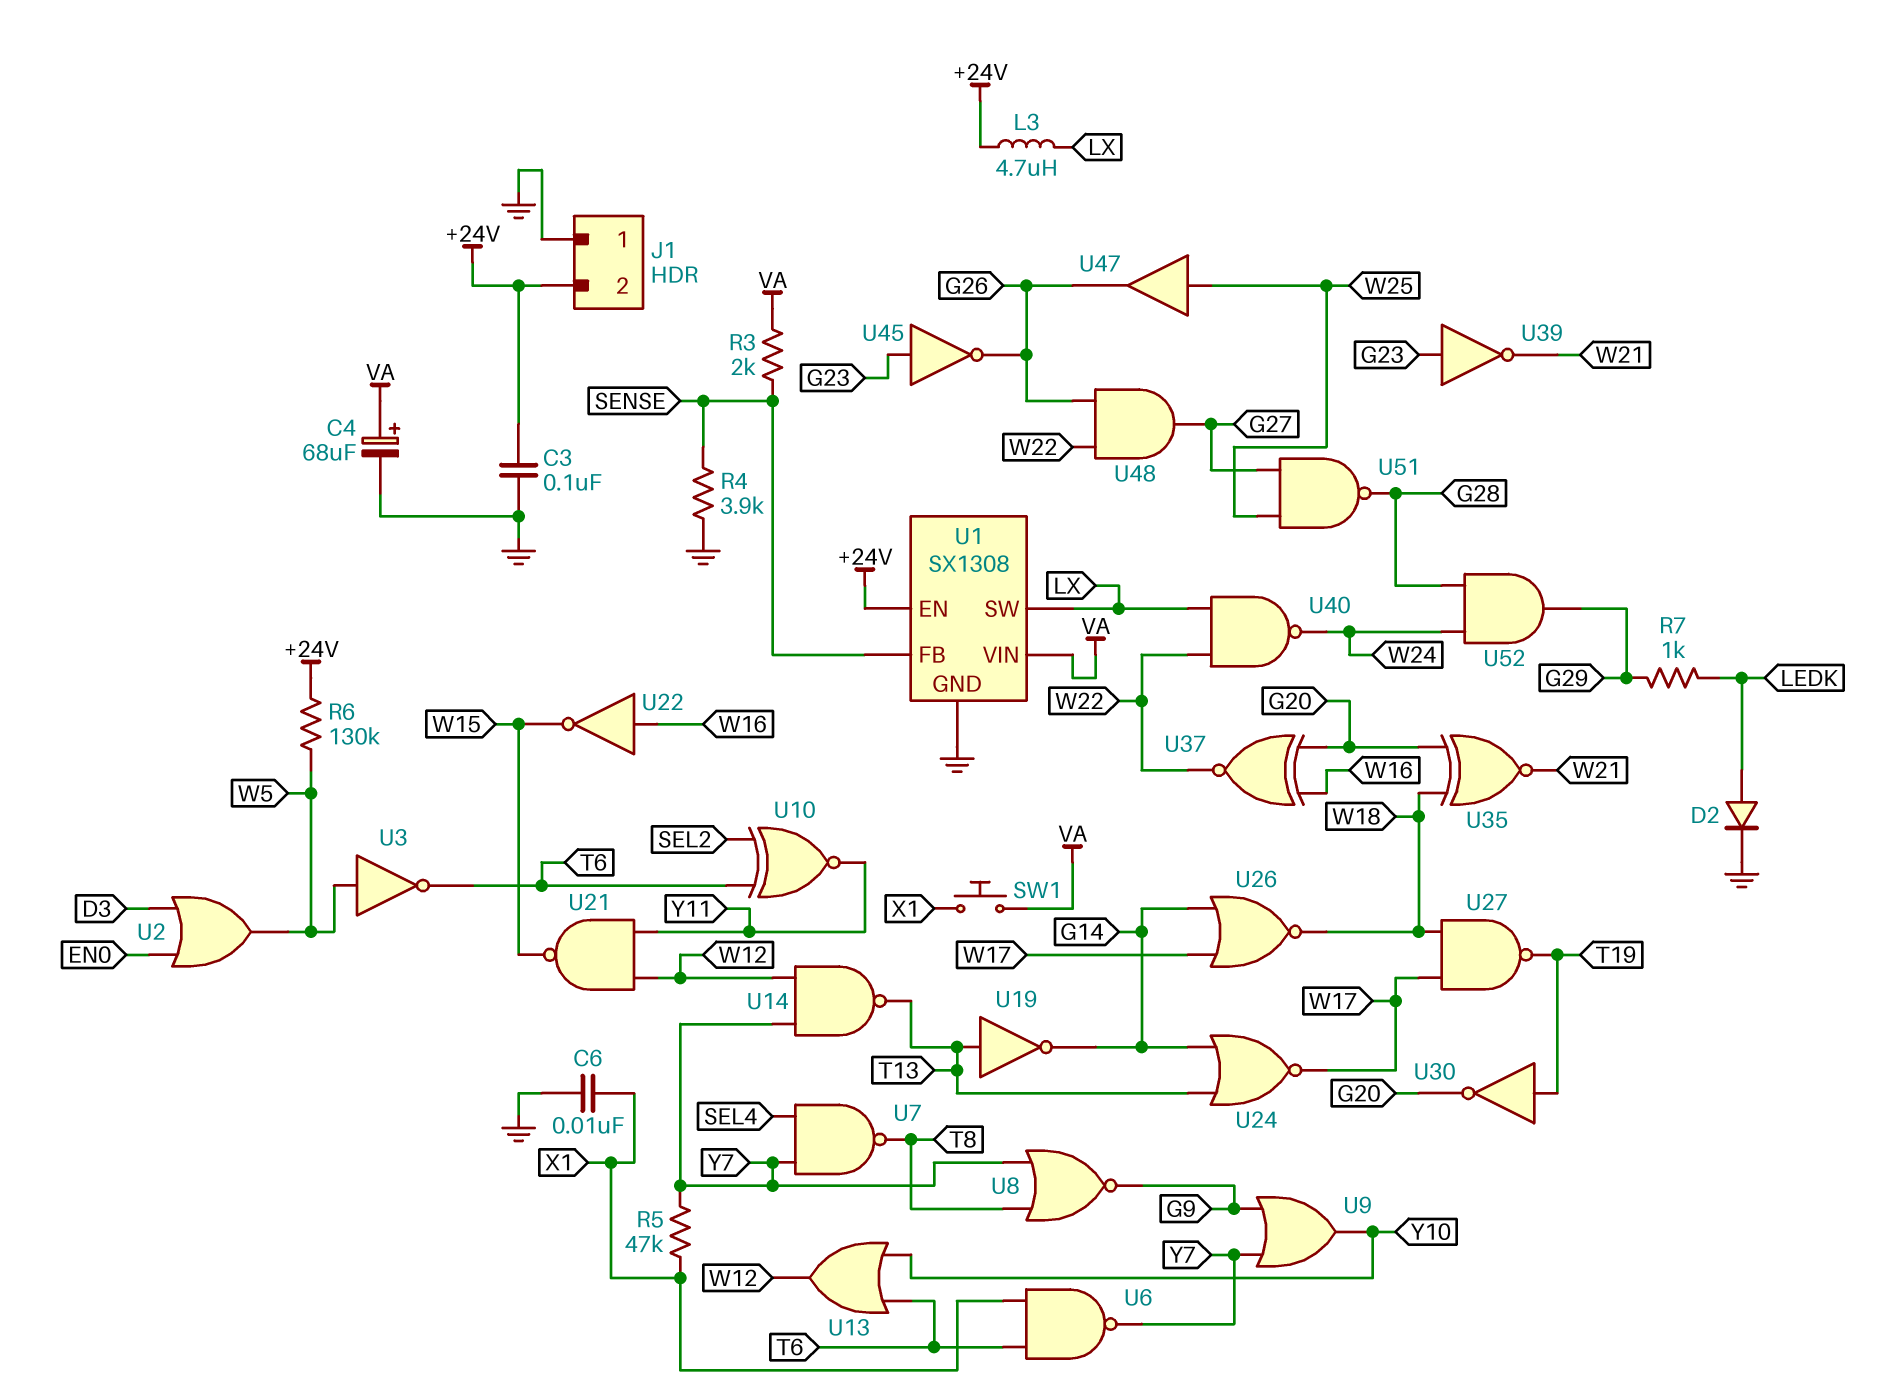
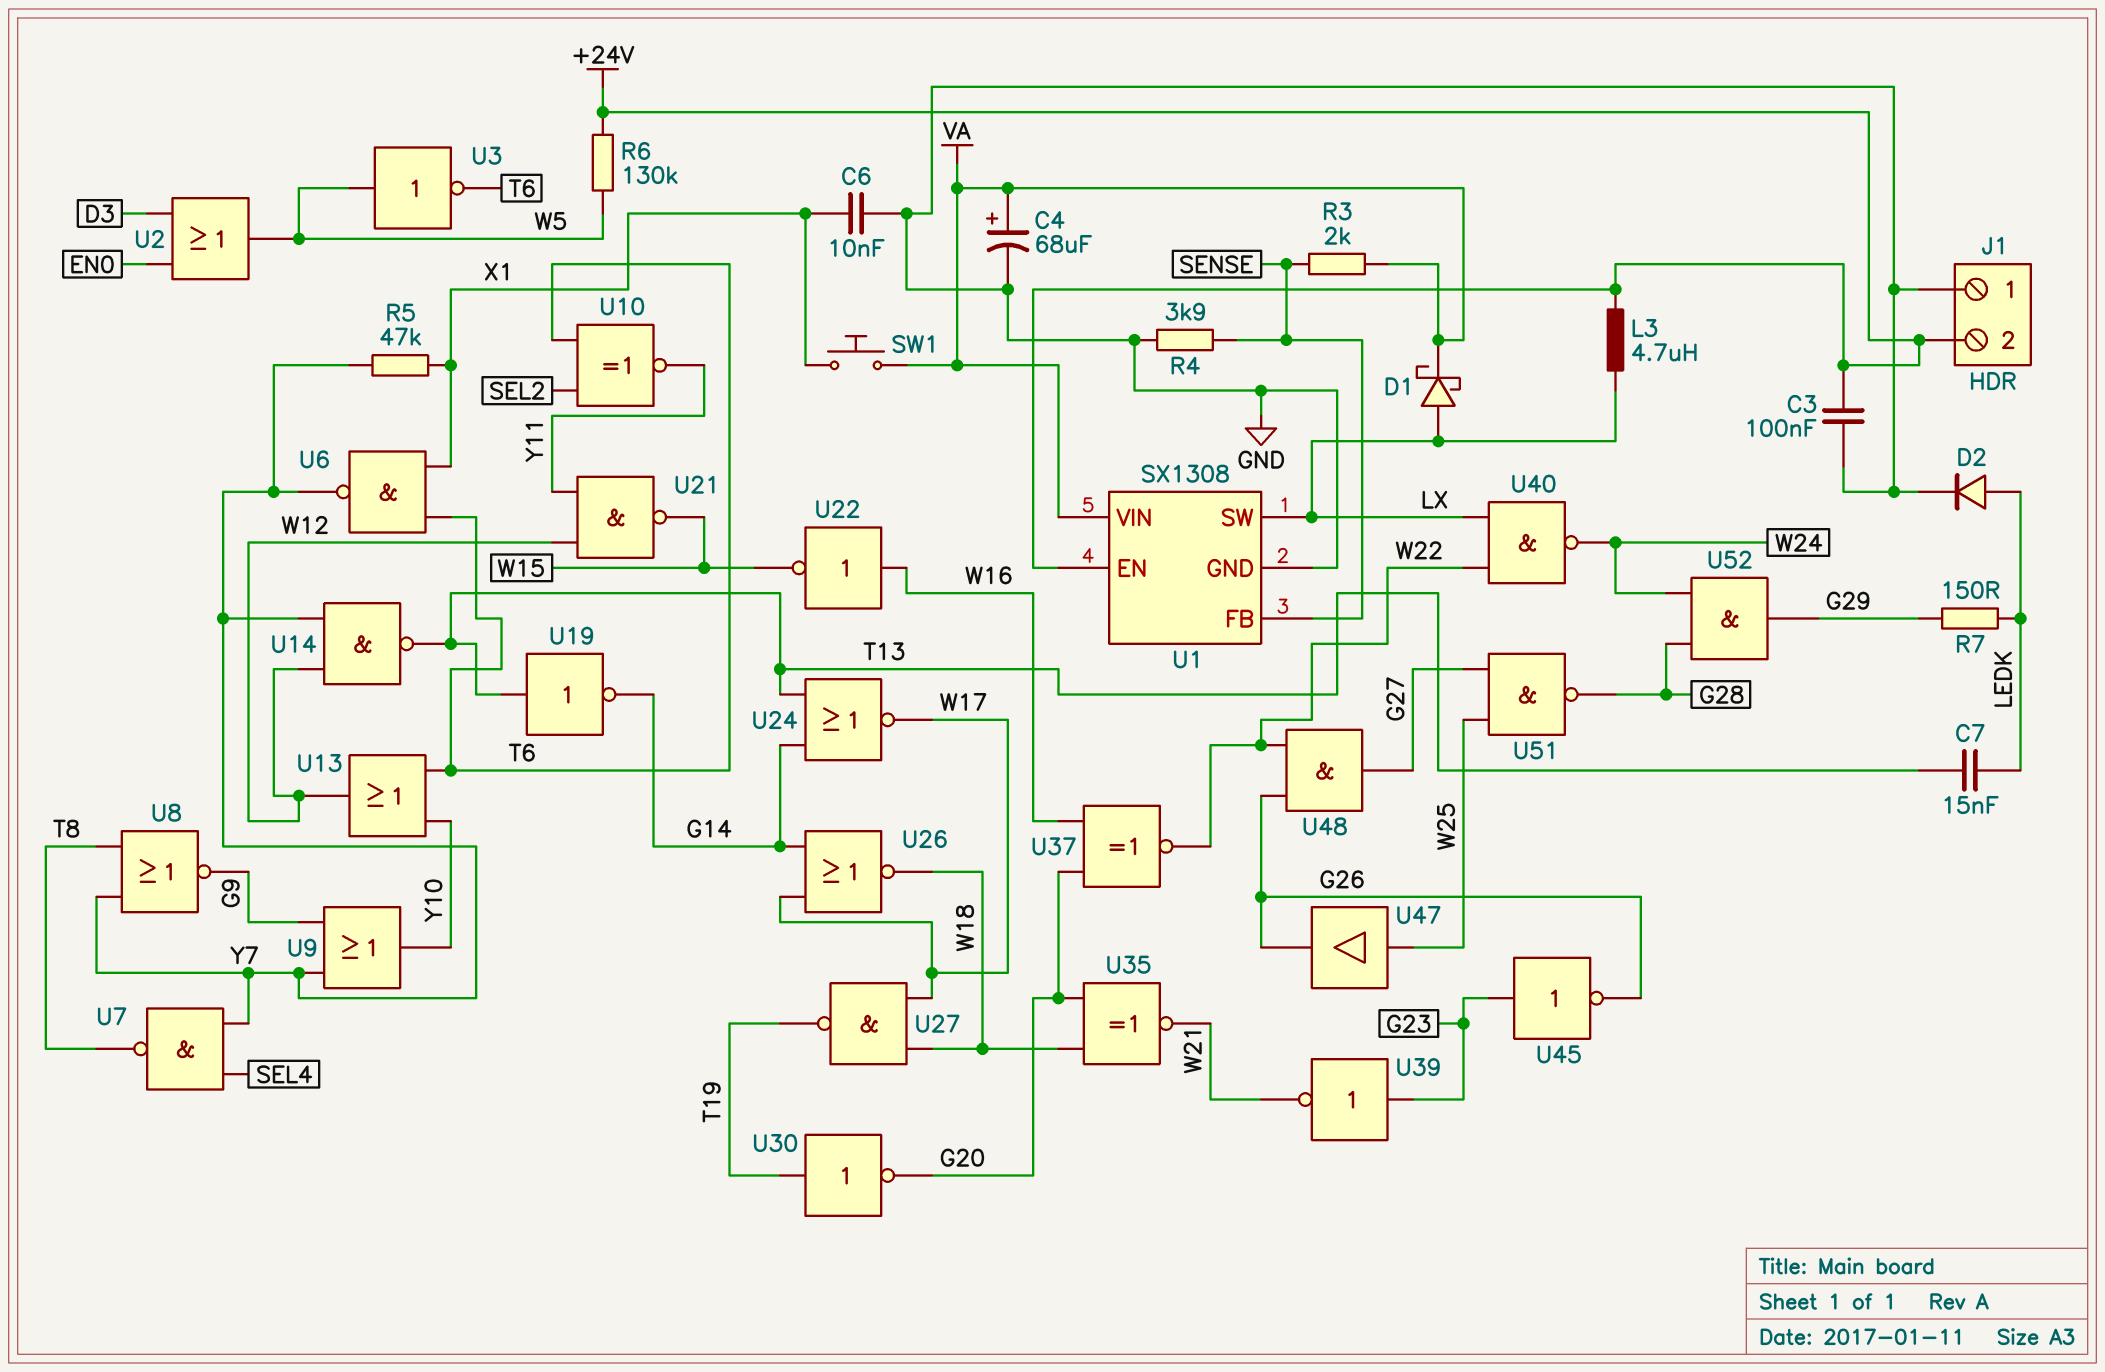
C7: none -> 15nF (LEDK, T13)
D1: none -> schottky (A LX, K VA)
R7: 1k (G29, LEDK) -> 150 (G29, LEDK)

